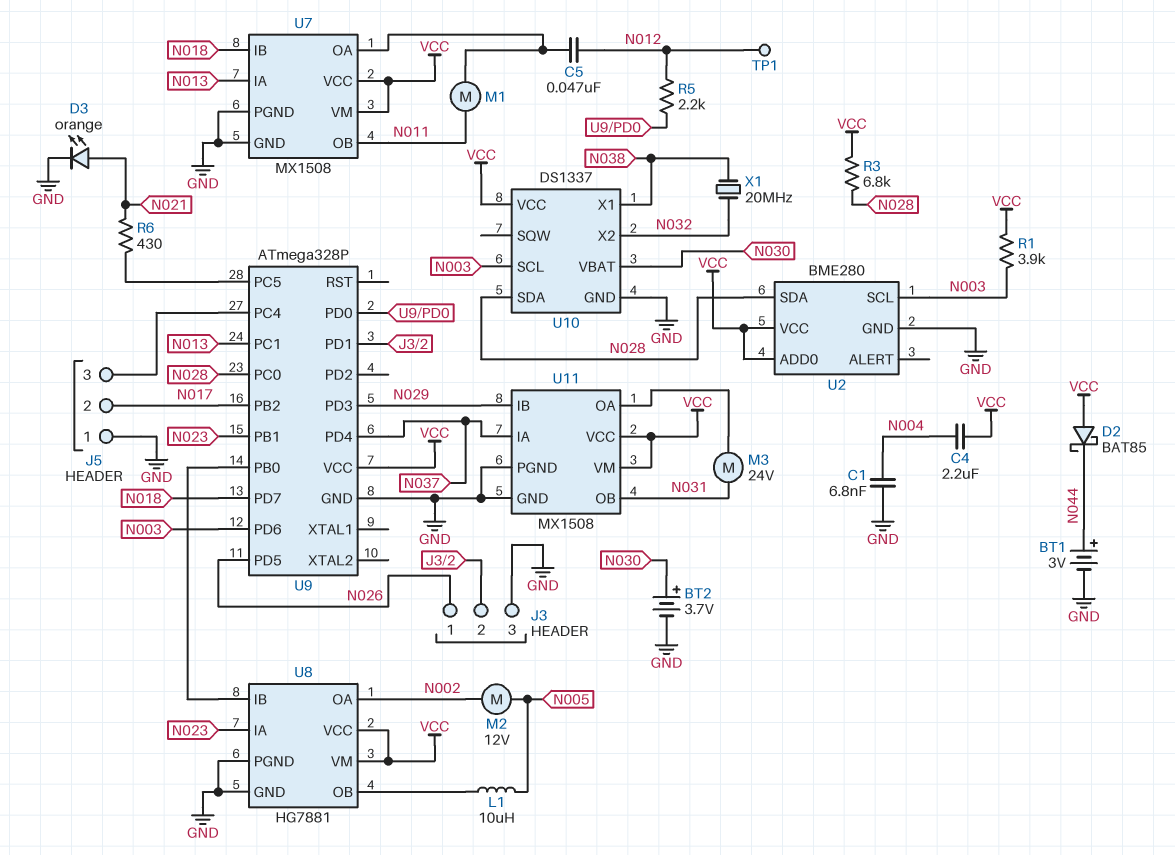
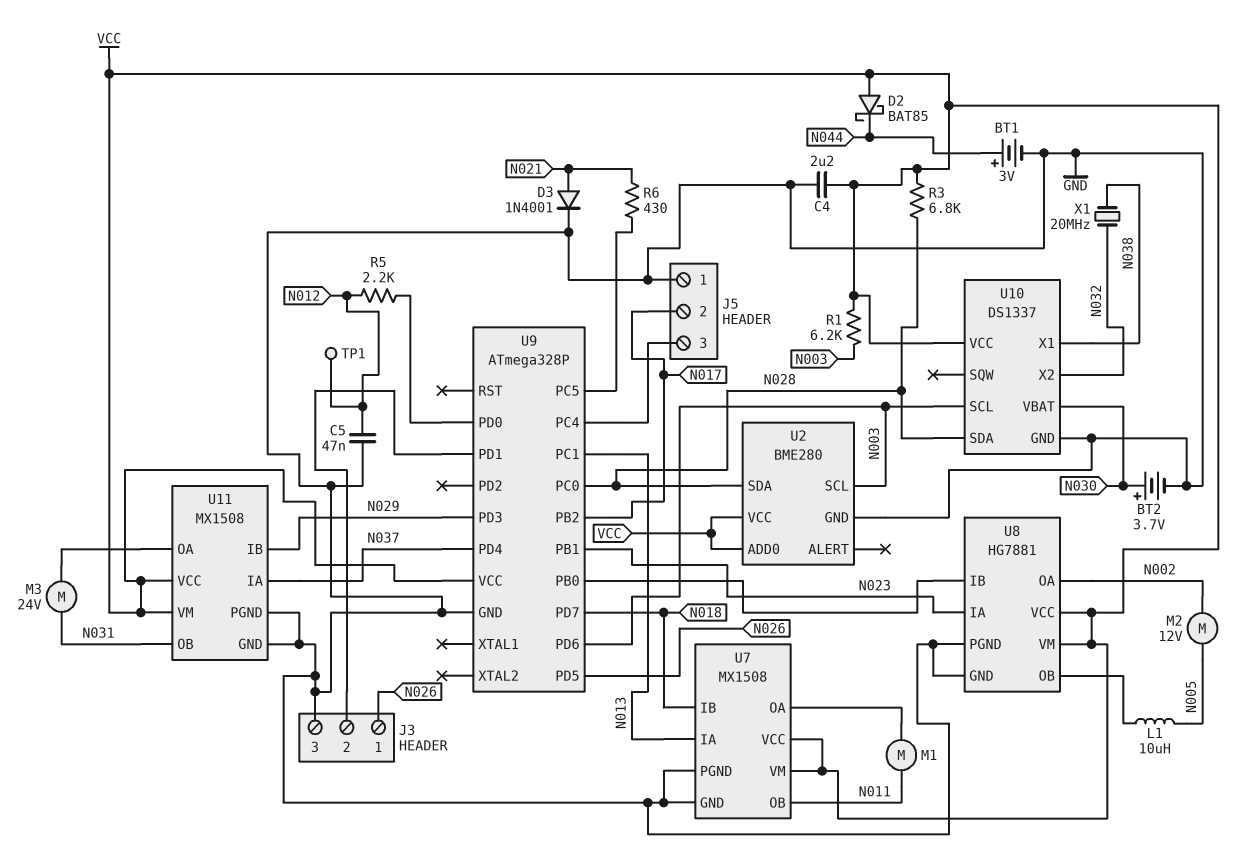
C1: 6.8nF (GND, N004) -> none
C4: 2.2uF (N004, VCC) -> 2.2uF (GND, VCC)
C5: 47nF (N012, U7/OA) -> 47nF (GND, N012)
D3: LED orange (A N021, K GND) -> diode 1N4001 (A N021, K GND)
R1: 3.9k (N003, VCC) -> 6.2k (N003, VCC)

